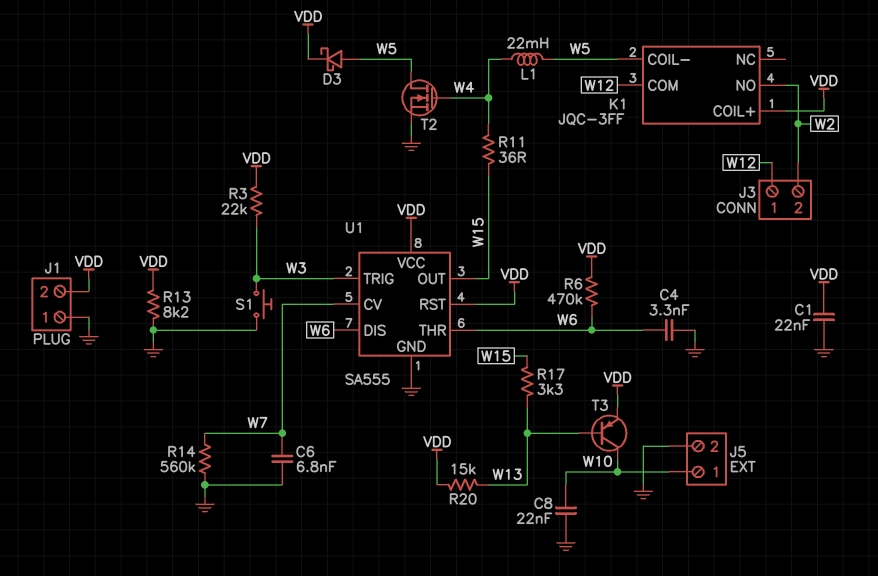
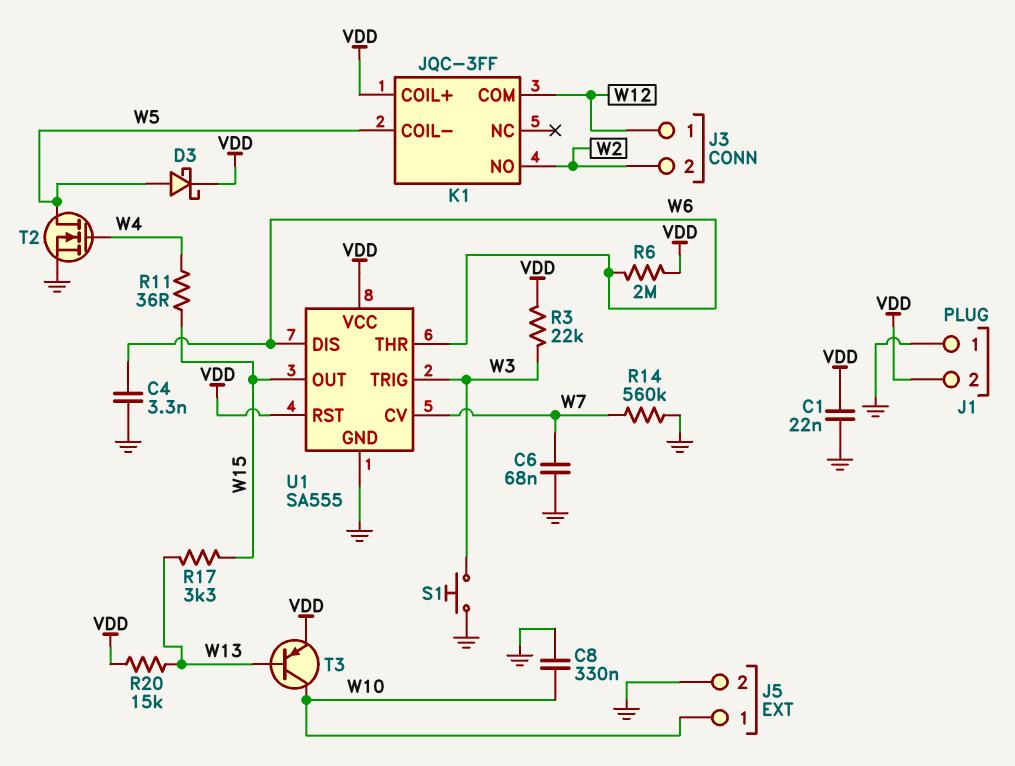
C6: 6.8nF (GND, W7) -> 68nF (GND, W7)
C8: 22nF (GND, W10) -> 330nF (GND, W10)
L1: 22mH (W4, W5) -> none
R6: 470k (VDD, W6) -> 2M (VDD, W6)
R13: 8.2k (GND, VDD) -> none

